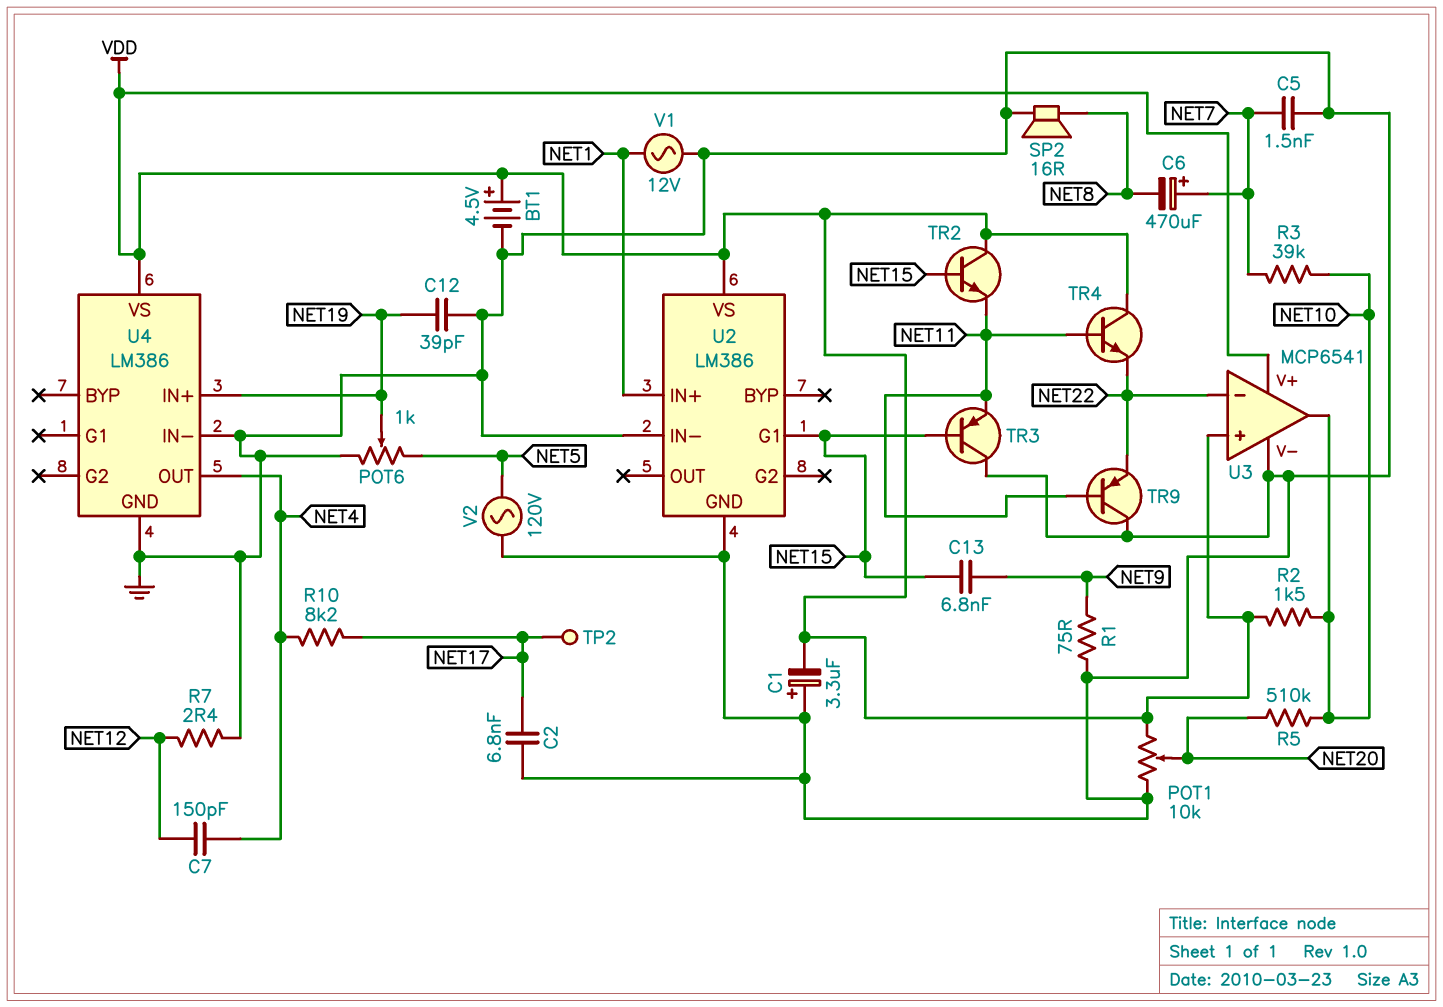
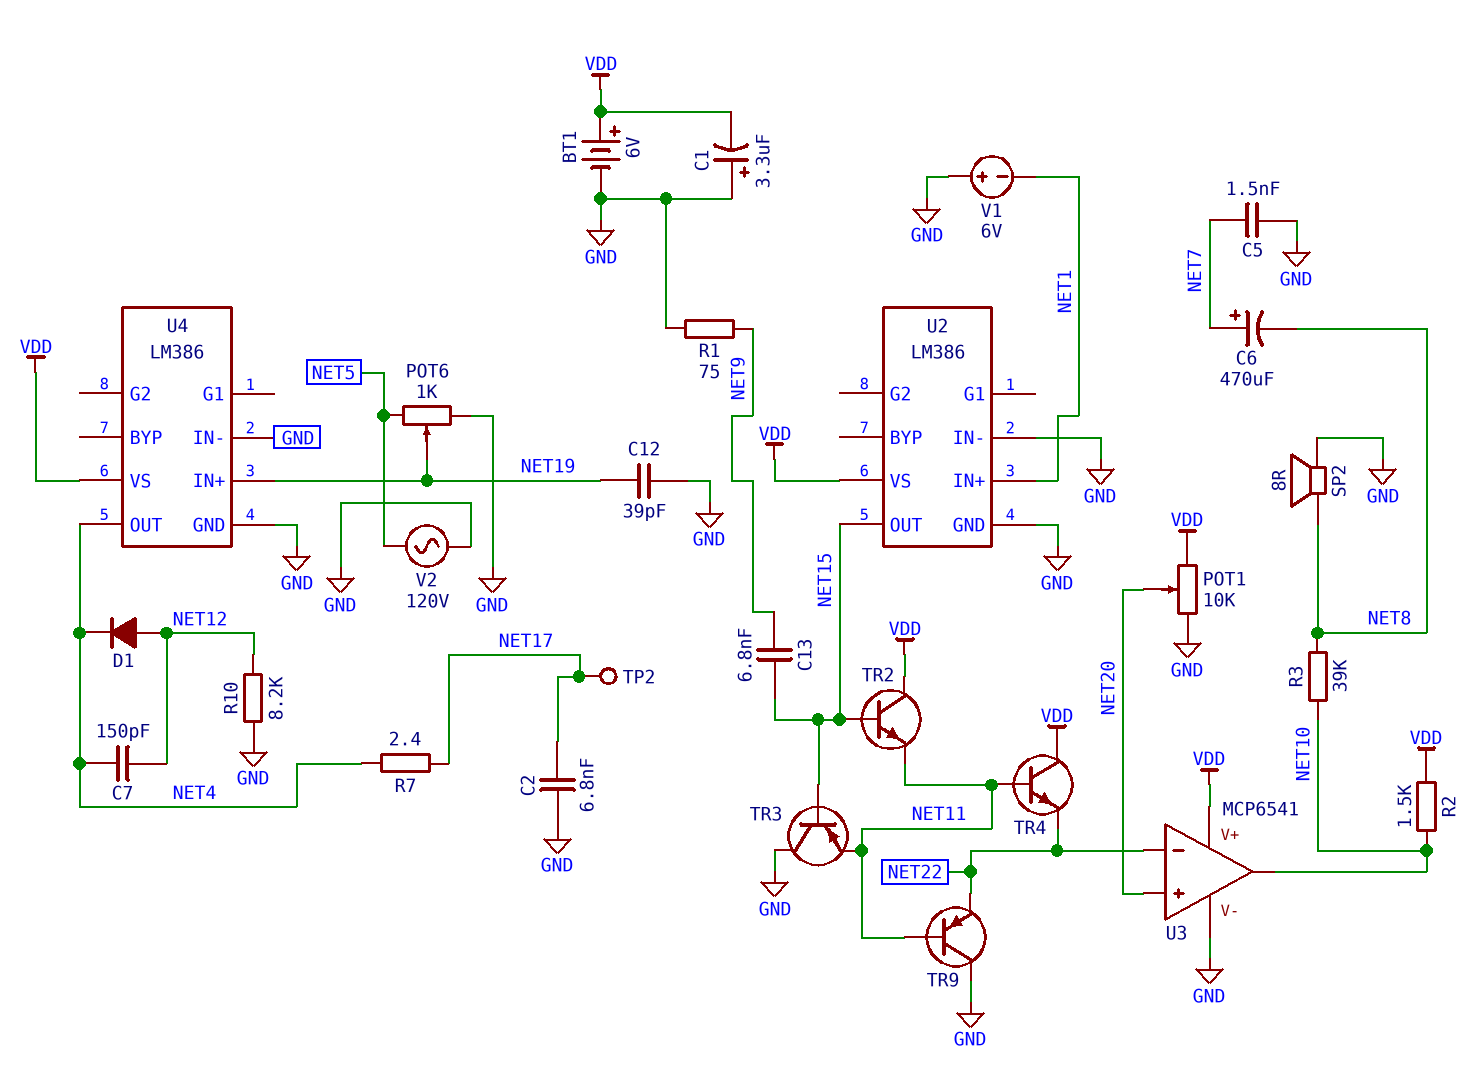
BT1: 4.5V (plus VDD, minus GND) -> 6V (plus VDD, minus GND)
D1: none -> diode (A NET12, K NET4)
R3: 39k (NET7, NET10) -> 39k (NET8, NET10)
R5: 510k (NET10, NET20) -> none
R7: 2.4 (GND, NET12) -> 2.4 (NET4, NET17)
R10: 8.2k (NET4, NET17) -> 8.2k (GND, NET12)
SP2: speaker 16R (GND, NET8) -> speaker 8R (GND, NET8)
U2 pin G1: NET15 -> none
U2 pin OUT: none -> NET15
U3 pin in+: VDD -> NET20
V1: AC 12V (GND, NET1) -> 6V (plus GND, minus NET1)

